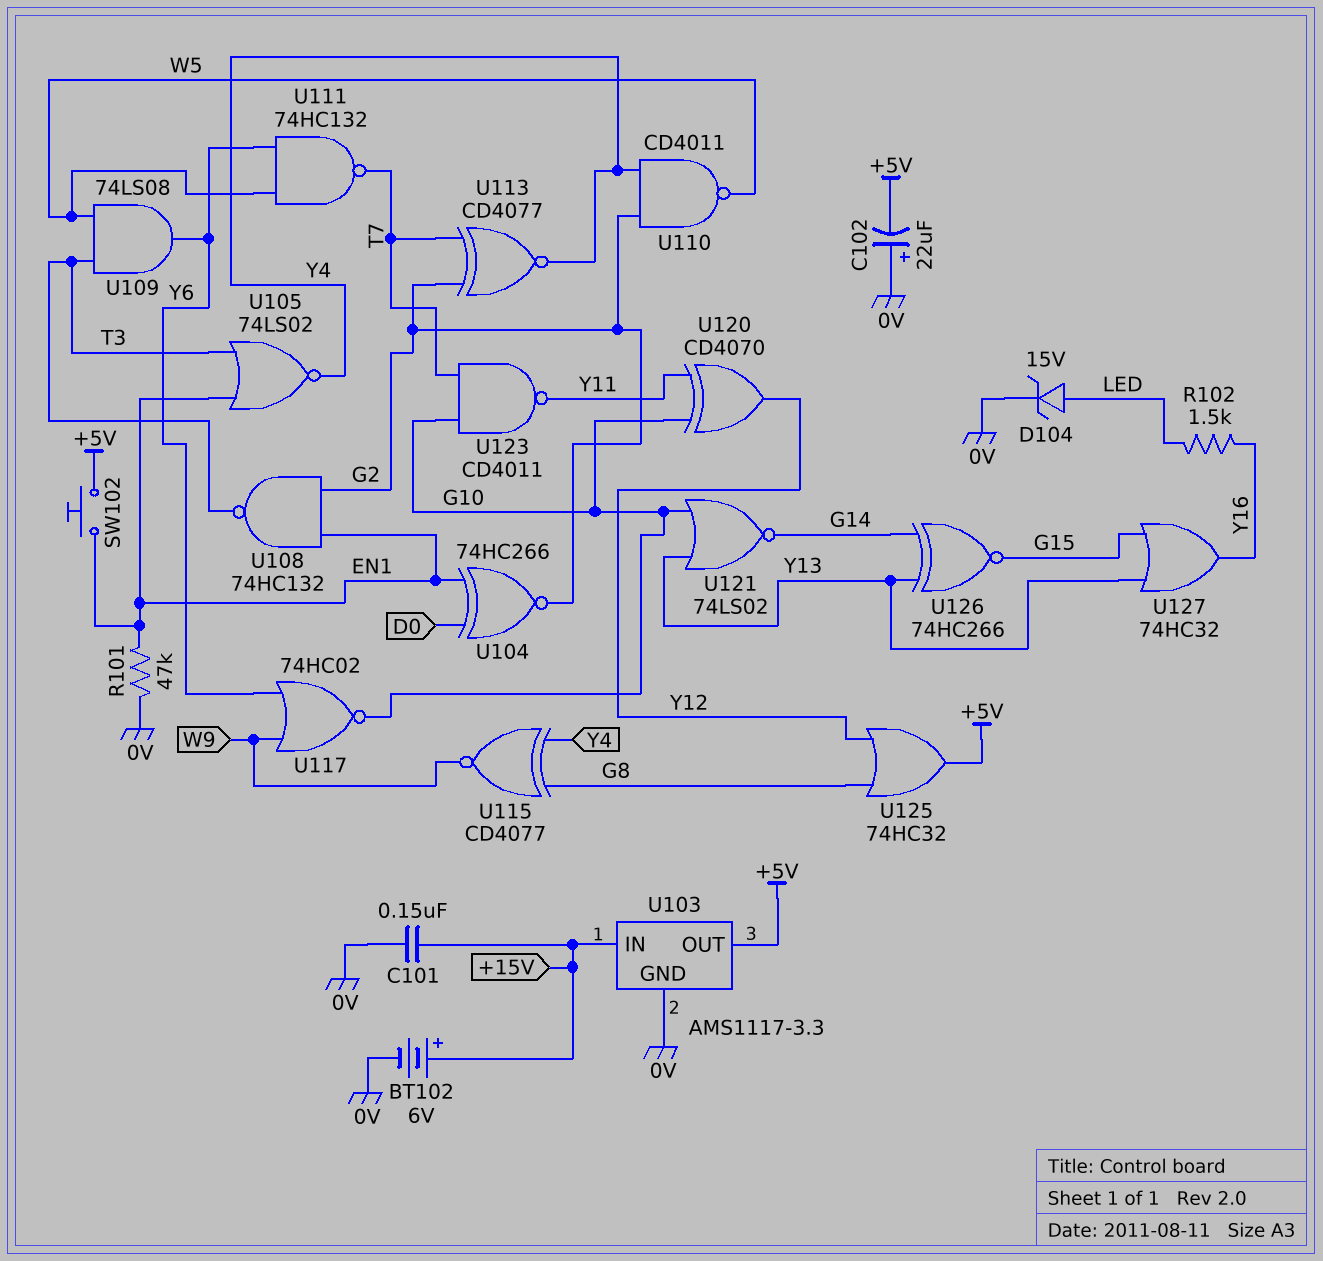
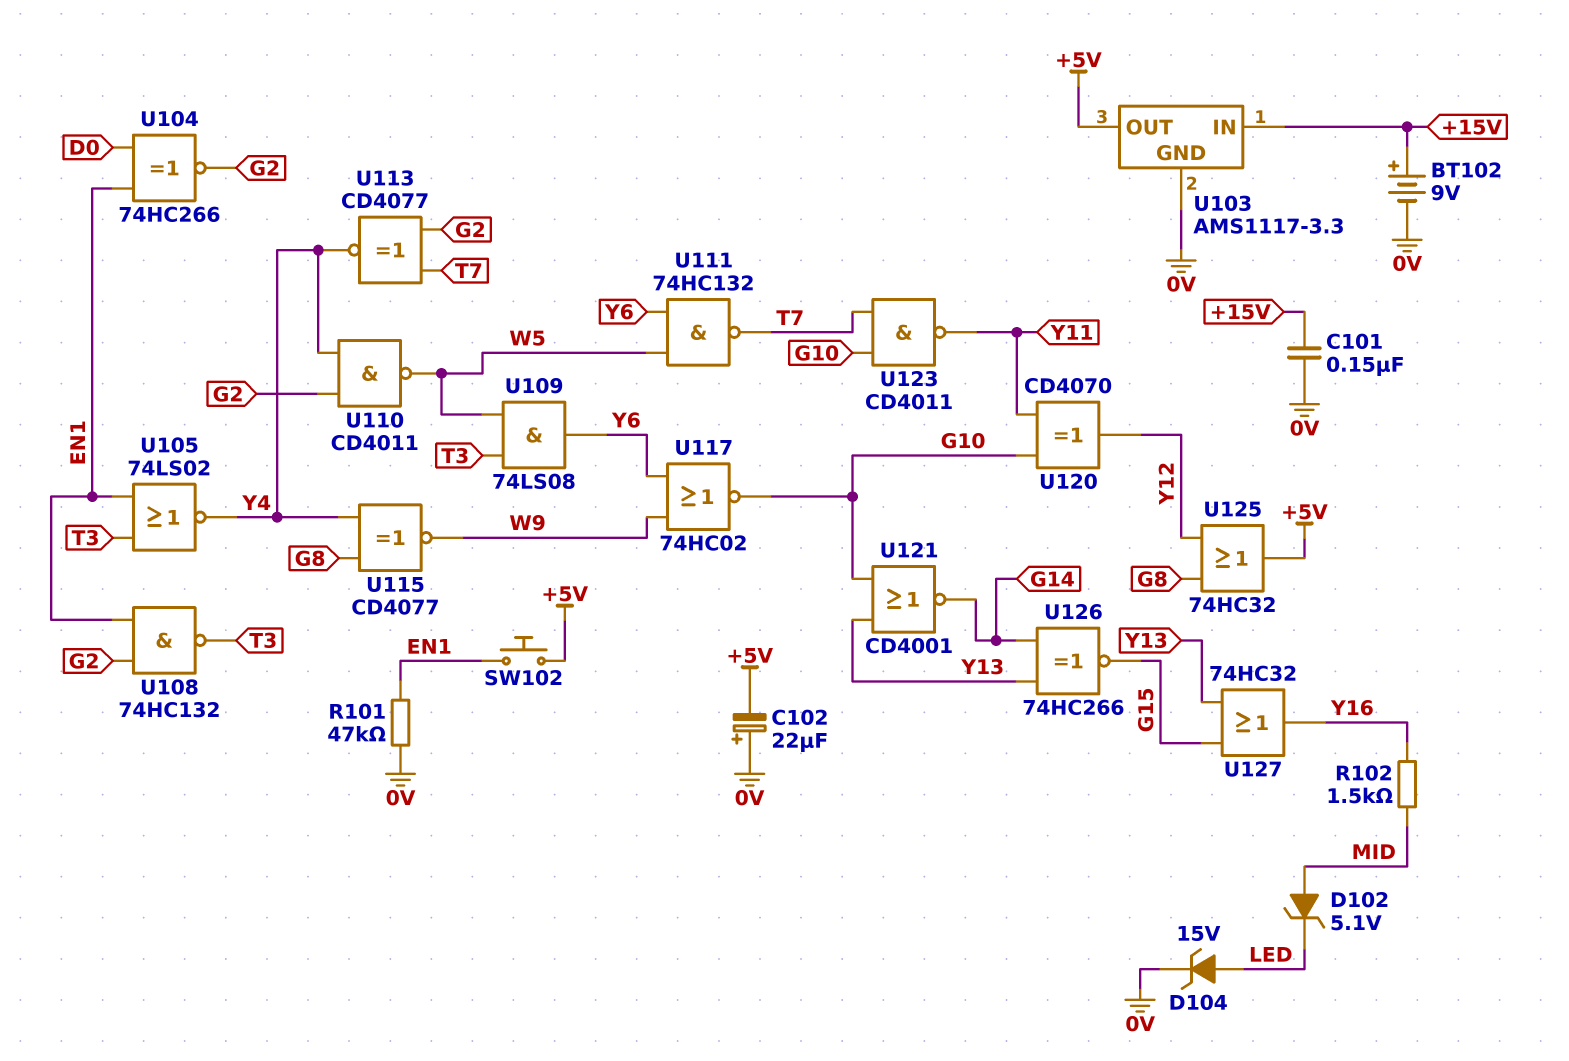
BT102: 6V (plus +15V, minus 0V) -> 9V (plus +15V, minus 0V)
D102: none -> zener 5.1V (A MID, K LED)
R102: 1.5k (LED, Y16) -> 1.5k (MID, Y16)
U121: NOR 74LS02 (in G10, in Y13, out G14) -> NOR CD4001 (in G10, in Y13, out G14)

